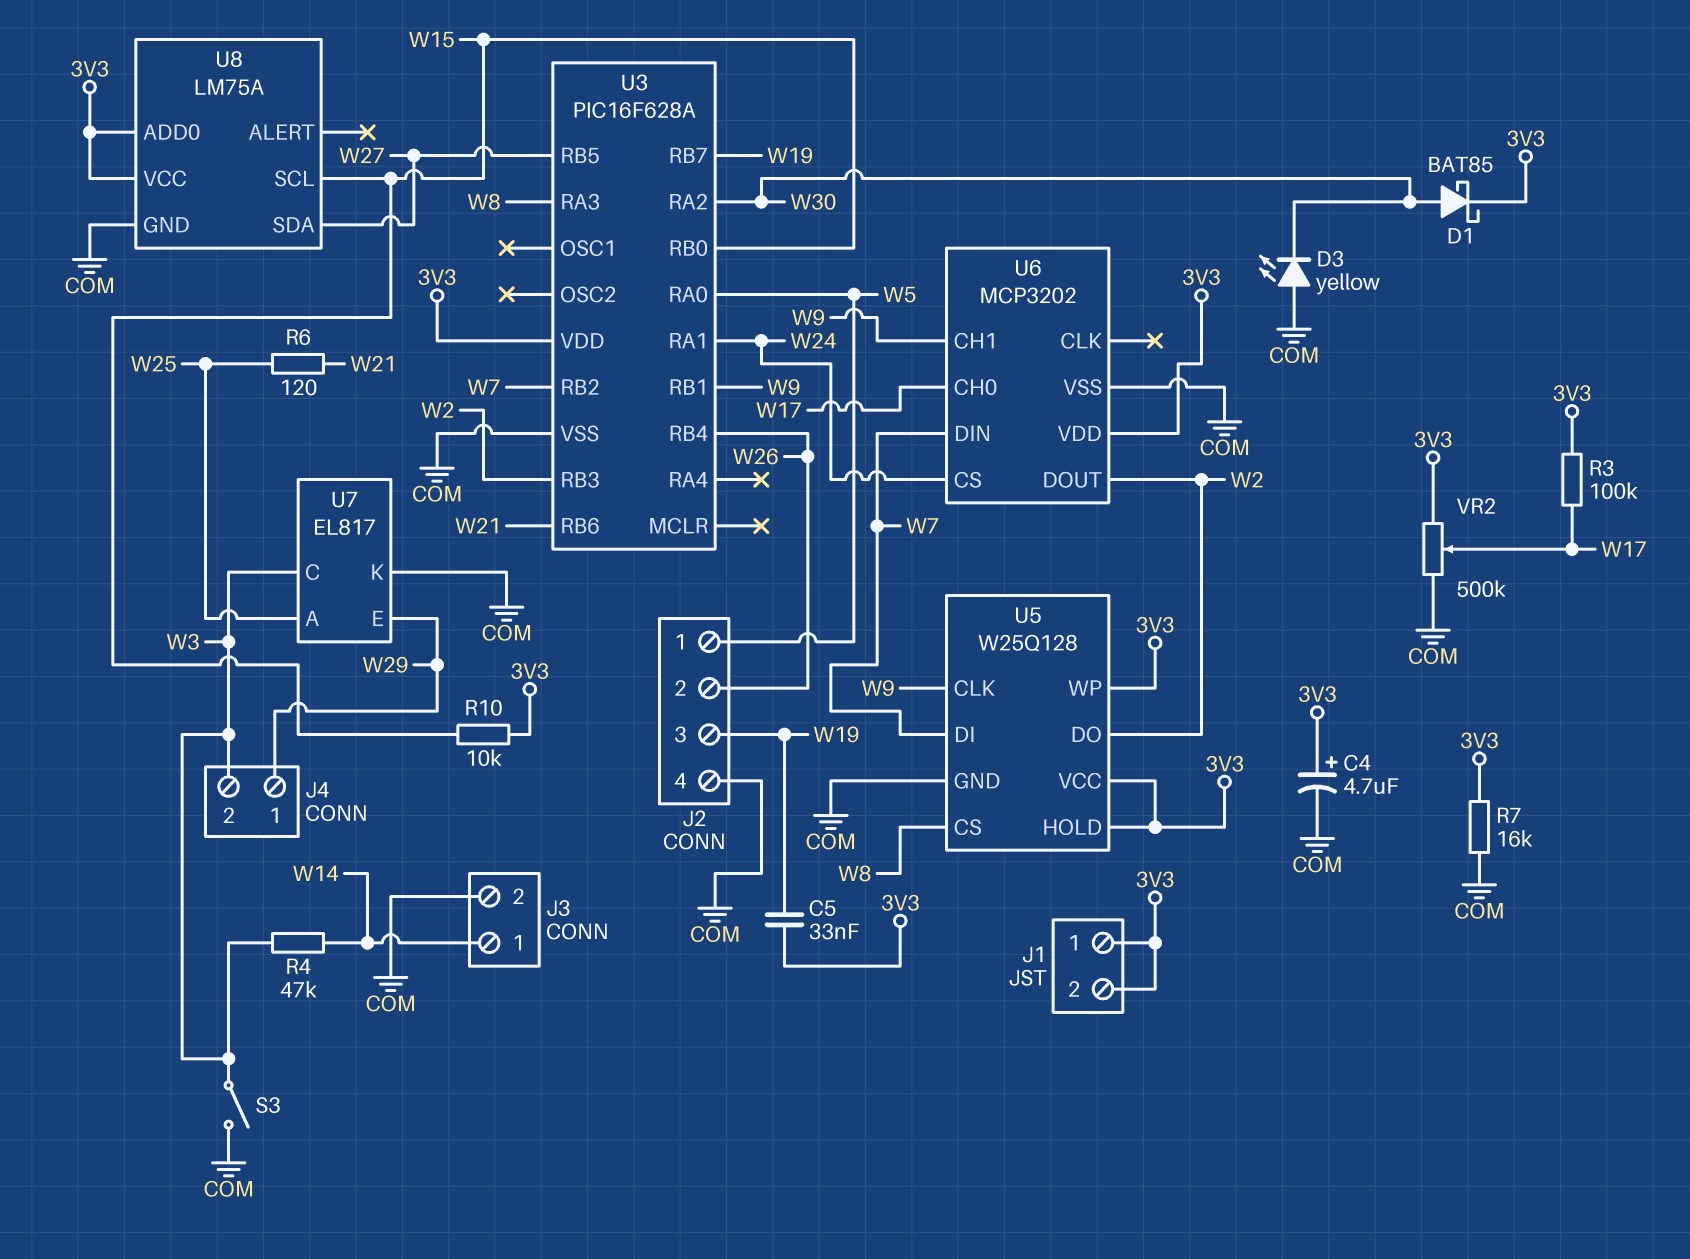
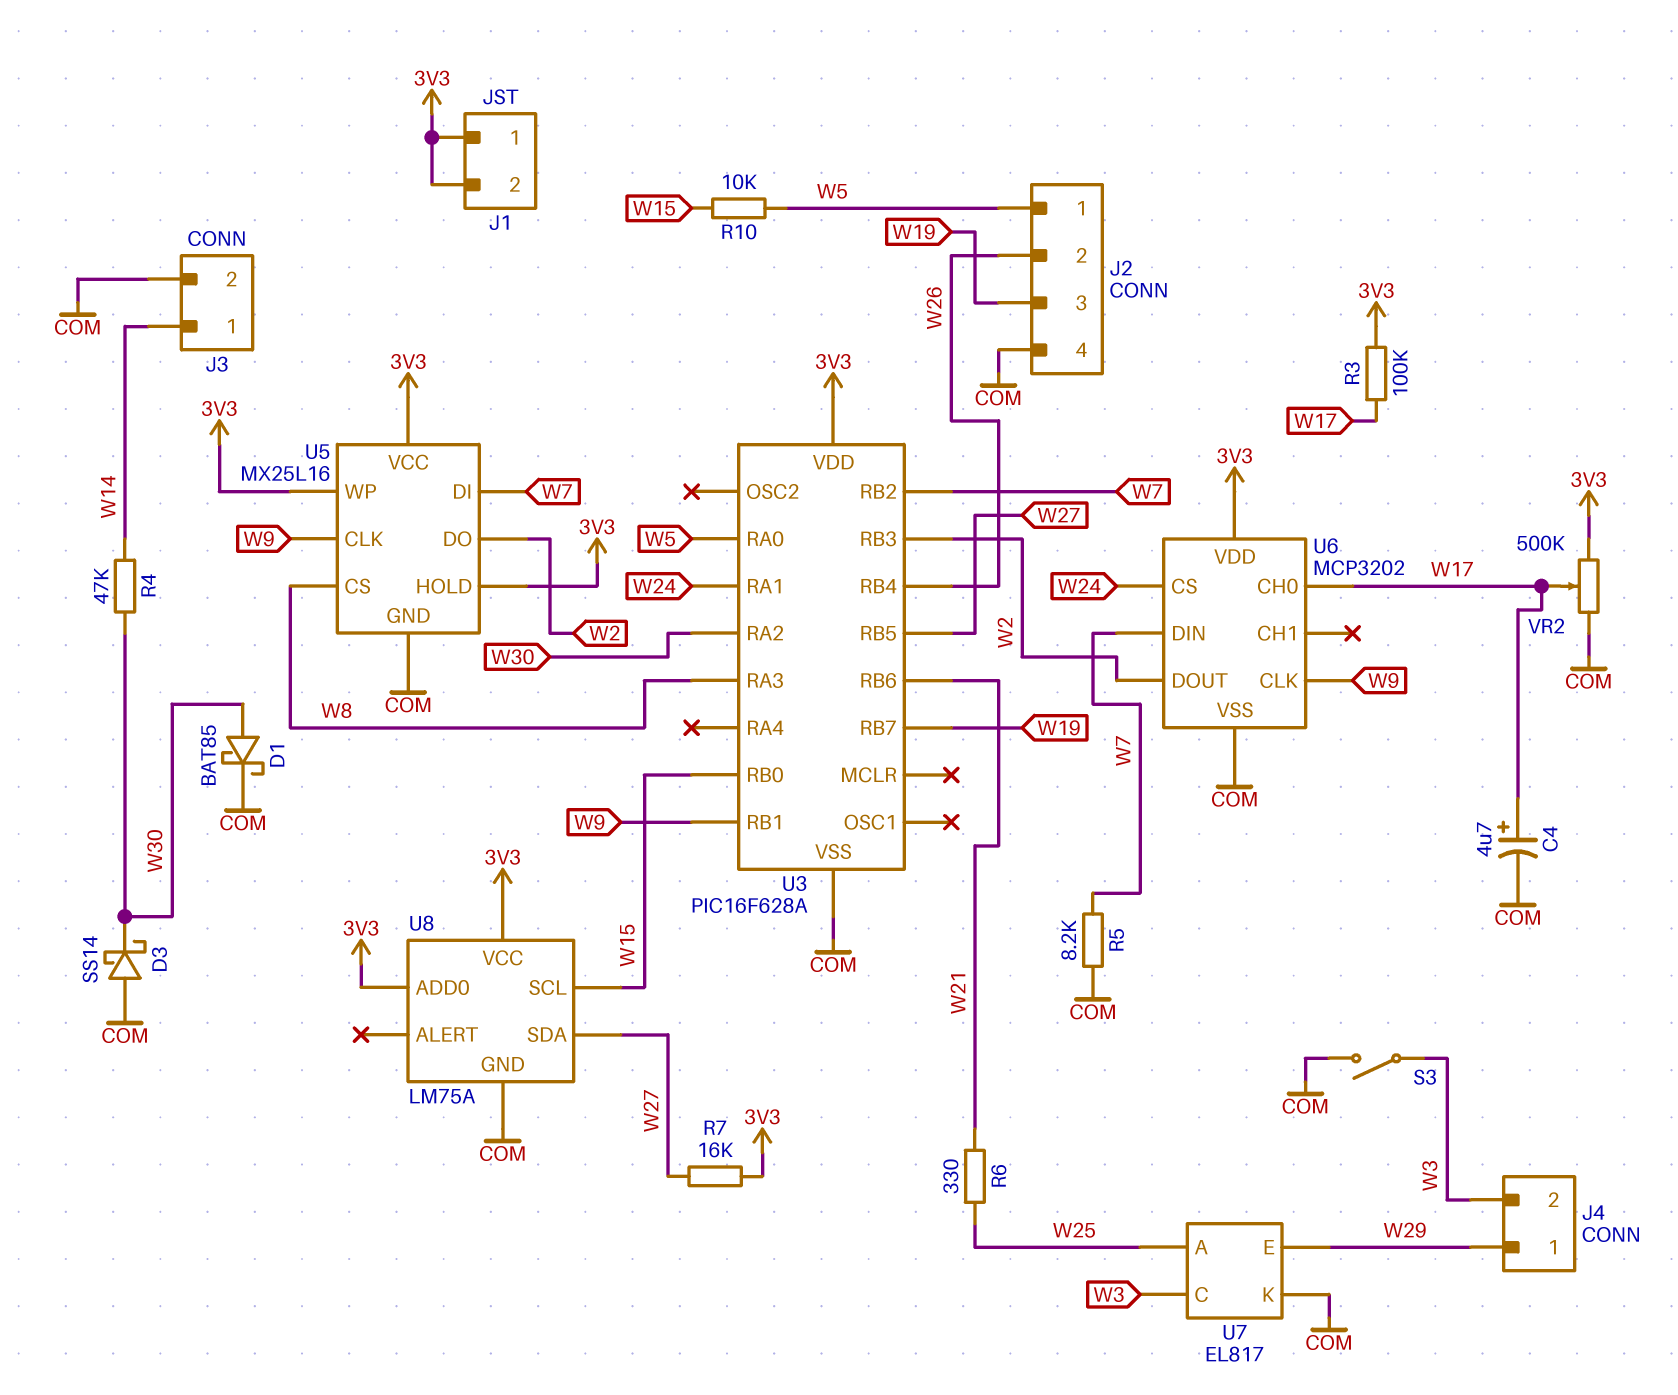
C4: 4.7uF (plus 3V3, minus COM) -> 4.7uF (plus W17, minus COM)
C5: 33nF (3V3, W19) -> none
D1: schottky BAT85 (A W30, K 3V3) -> schottky BAT85 (A W30, K COM)
D3: LED yellow (A COM, K W30) -> schottky SS14 (A COM, K W30)
R4: 47k (W3, W14) -> 47k (W14, W30)
R5: none -> 8.2k (COM, W7)
R6: 120 (W21, W25) -> 330 (W21, W25)
R7: 16k (3V3, COM) -> 16k (3V3, W27)
R10: 10k (3V3, W15) -> 10k (W5, W15)
U5: W25Q128 -> MX25L16
U6 pin CH1: W9 -> none
U6 pin CLK: none -> W9

